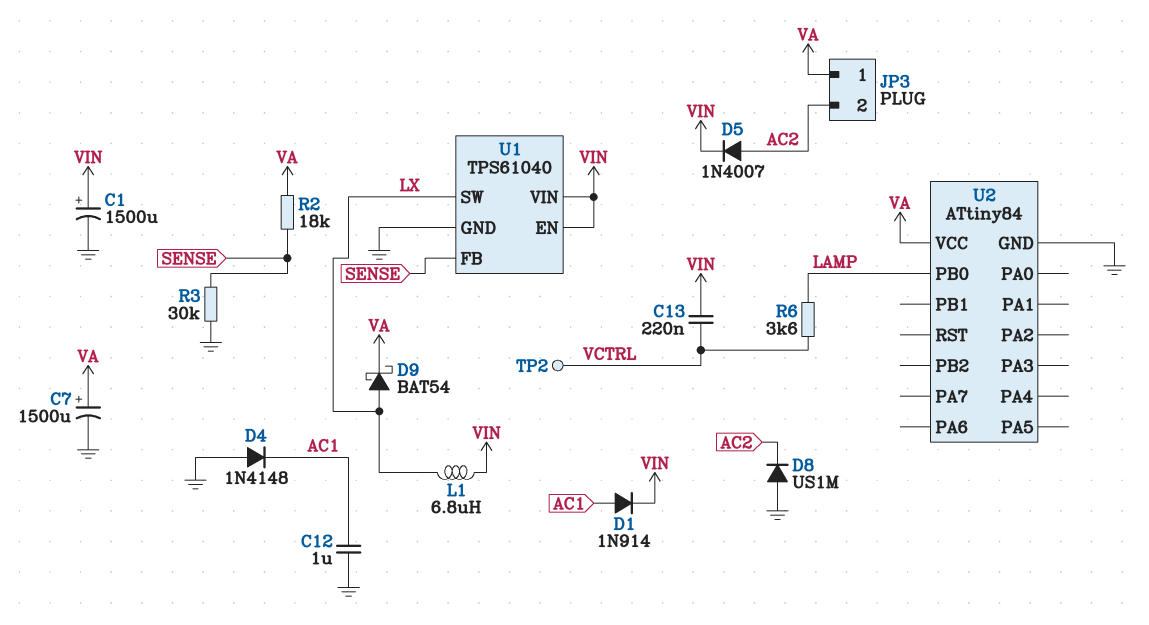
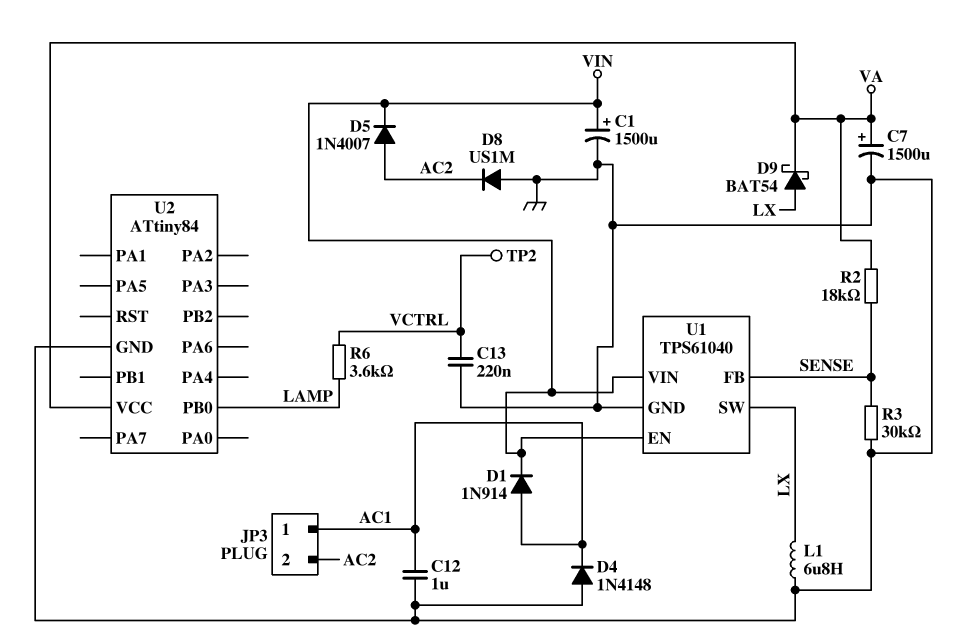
C13: 220nF (VCTRL, VIN) -> 220nF (GND, VCTRL)
JP3 pin 1: VA -> AC1
L1: 6.8uH (LX, VIN) -> 6.8uH (GND, LX)

